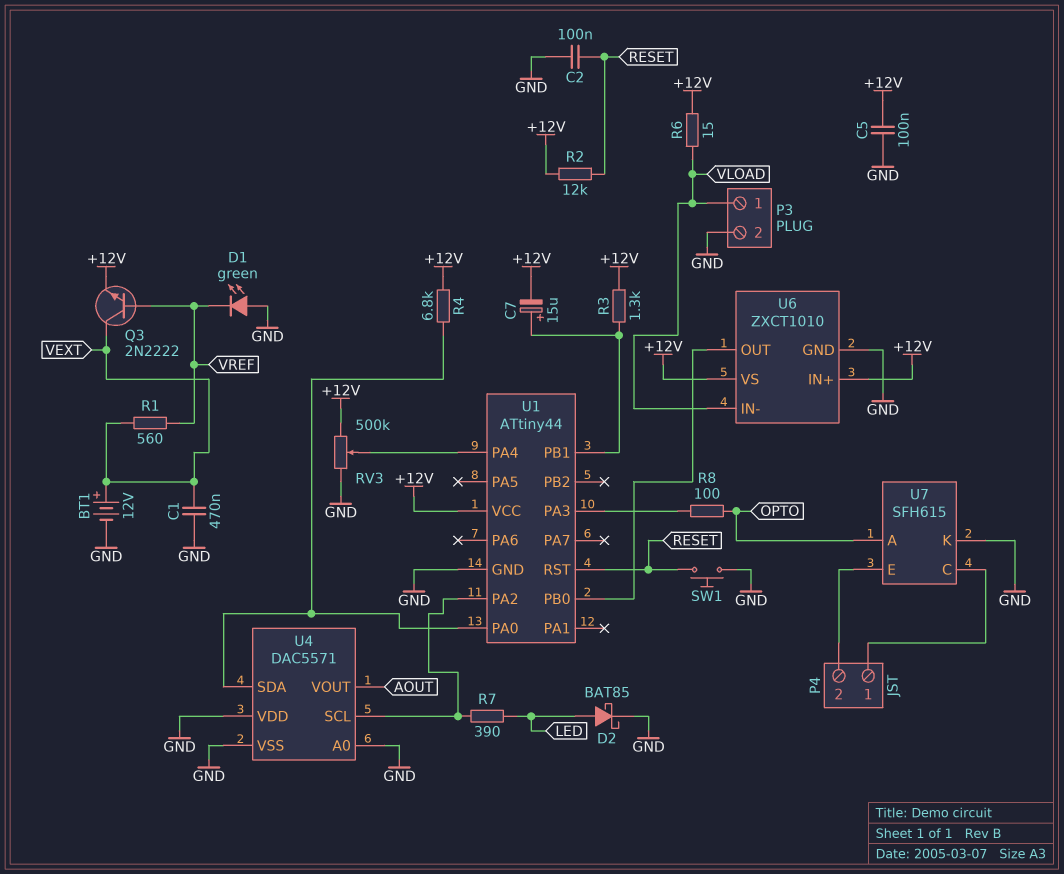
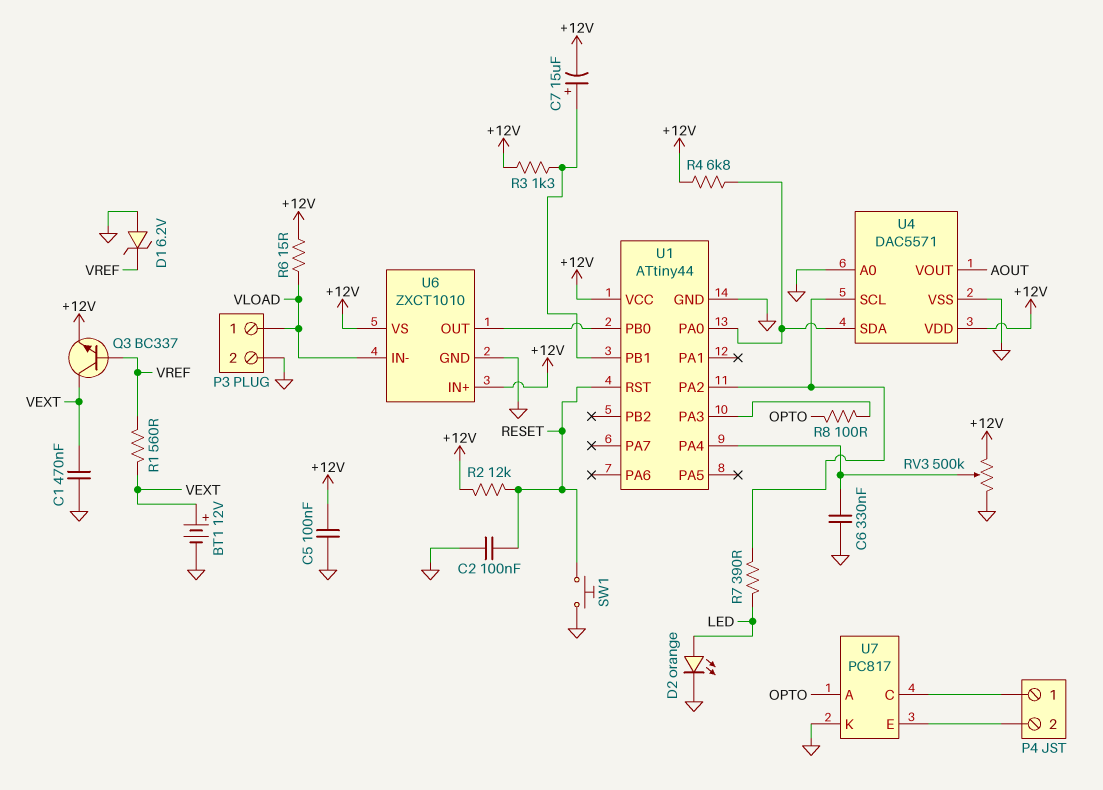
C6: none -> 330nF (GND, U1/PA4)
D1: LED green (A GND, K VREF) -> zener 6.2V (A GND, K VREF)
D2: schottky BAT85 (A LED, K GND) -> LED orange (A LED, K GND)
Q3: NPN 2N2222 (B VREF, C VEXT, E +12V) -> NPN BC337 (B VREF, C VEXT, E +12V)
U4 pin VDD: GND -> +12V
U7: SFH615 -> PC817

